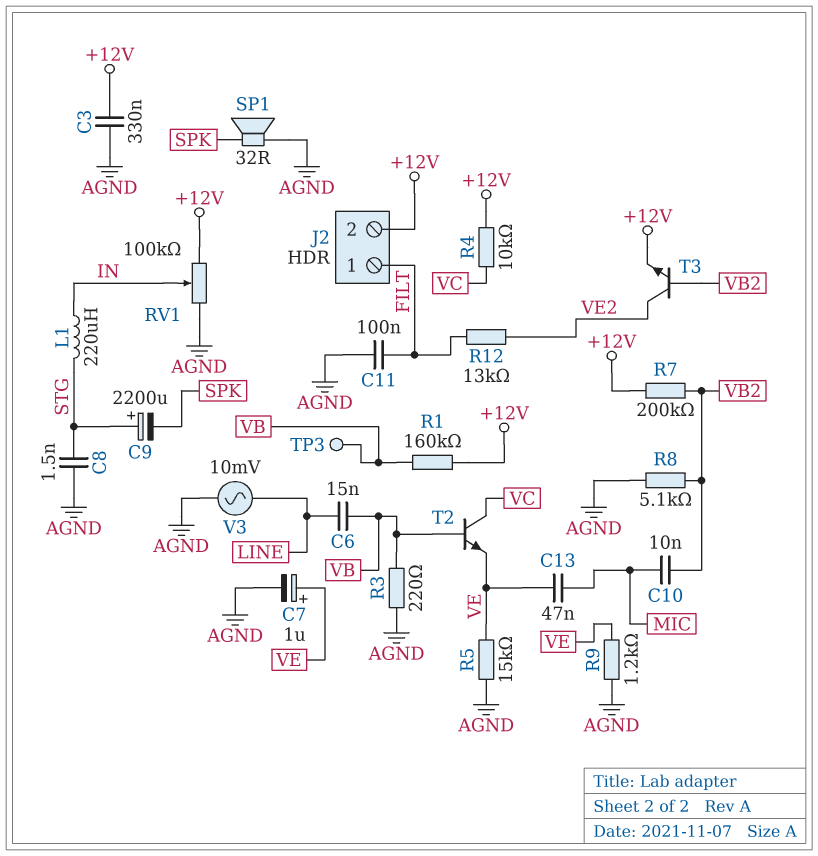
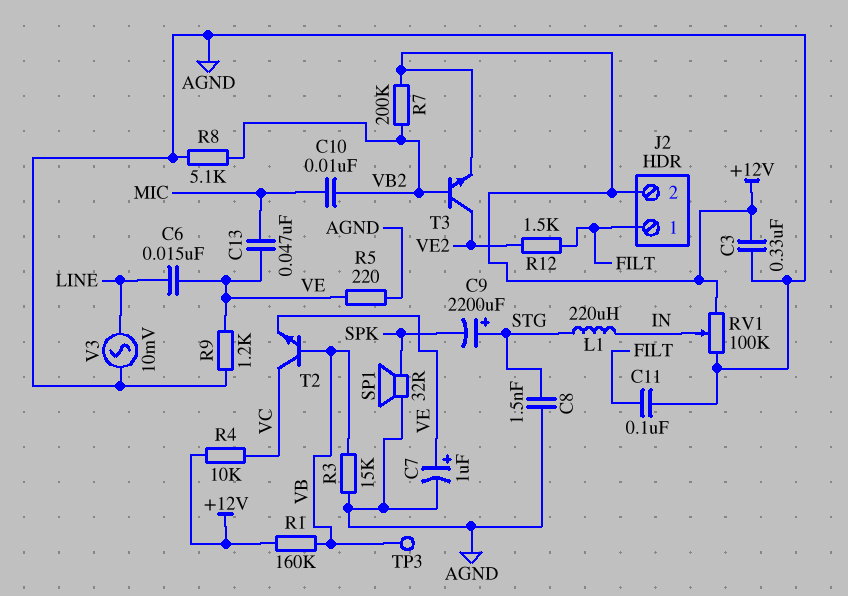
C6: 15nF (LINE, VB) -> 15nF (LINE, VE)
R3: 220 (AGND, VB) -> 15k (AGND, VB)
R5: 15k (AGND, VE) -> 220 (AGND, VE)
R12: 13k (FILT, VE2) -> 1.5k (FILT, VE2)

